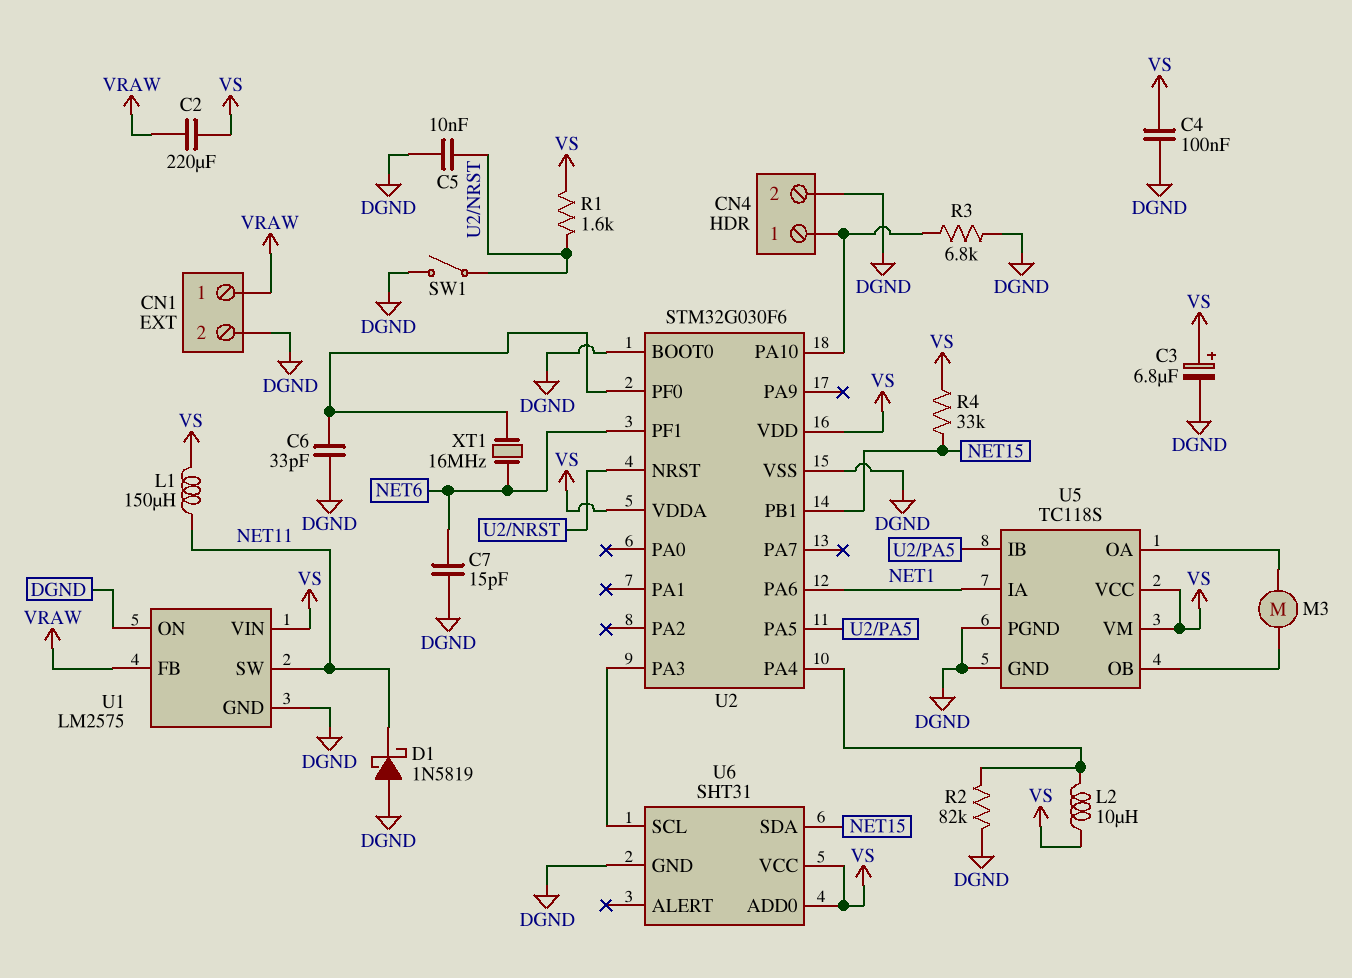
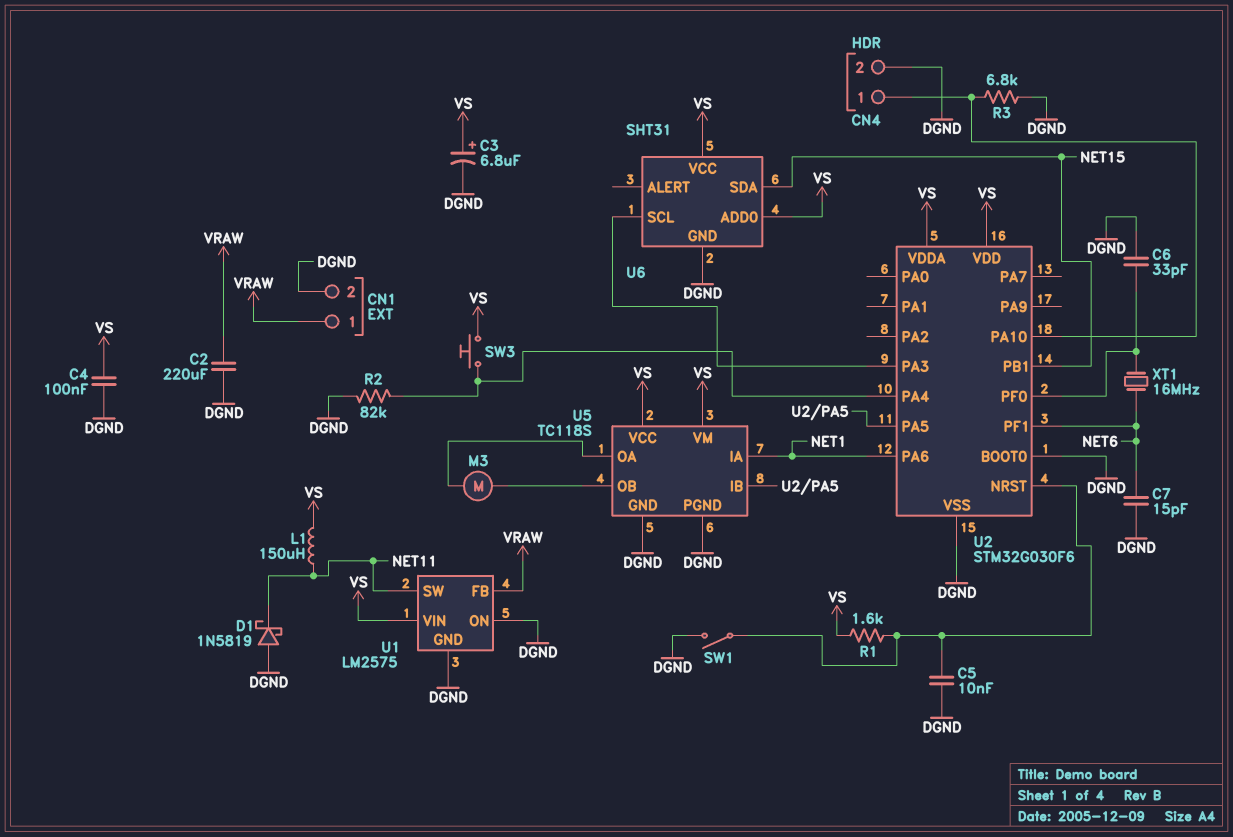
C2: 220uF (VRAW, VS) -> 220uF (DGND, VRAW)
L2: 10uH (U2/PA4, VS) -> none
R4: 33k (NET15, VS) -> none
SW3: none -> button (U2/PA4, VS)

